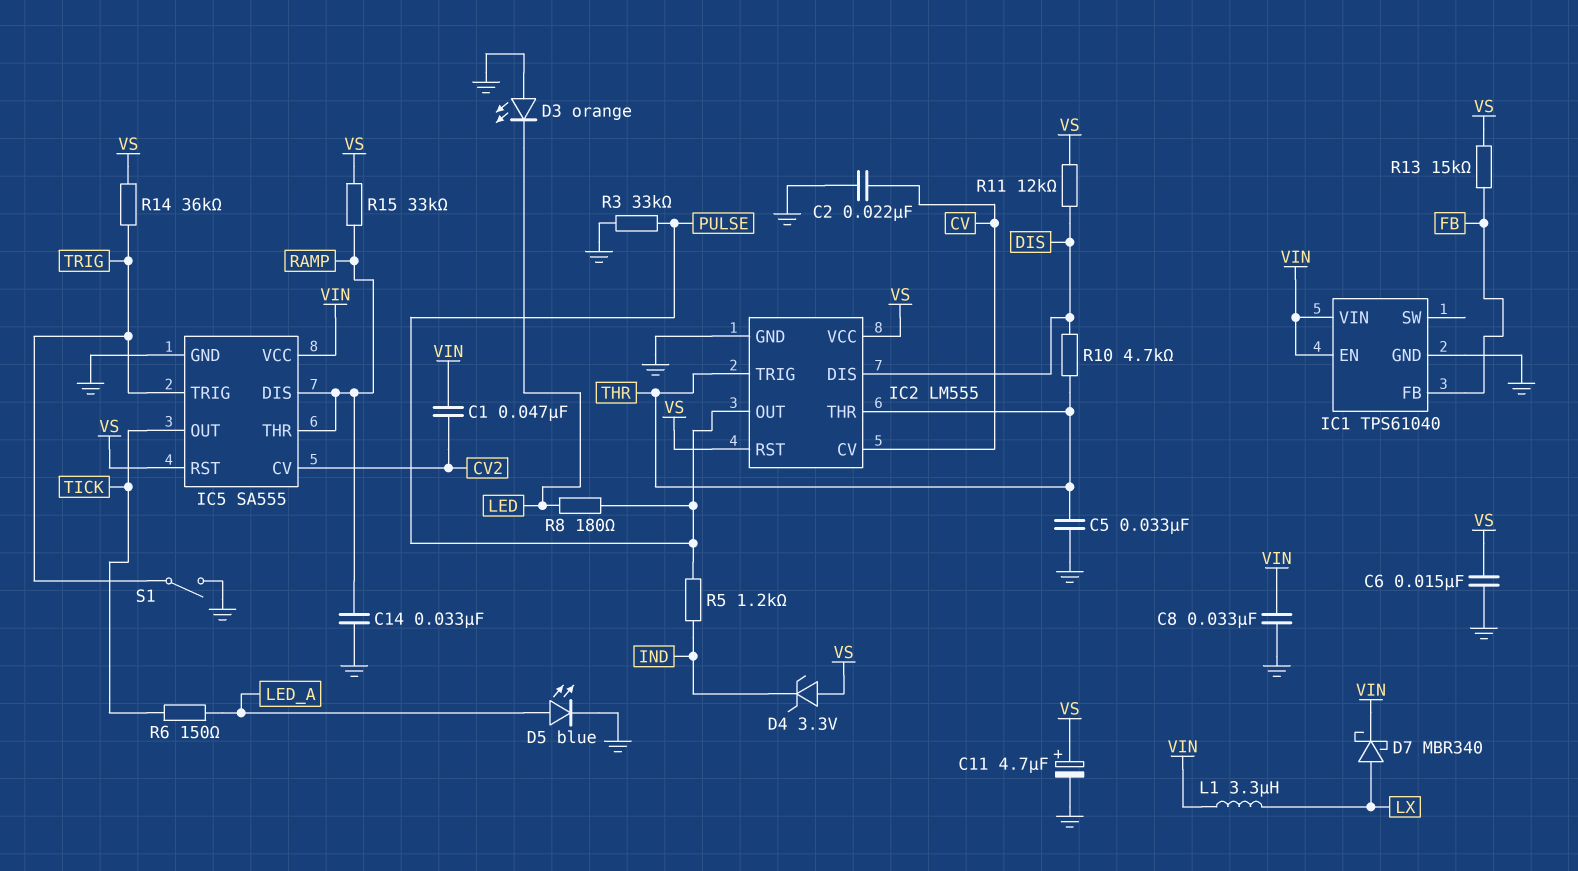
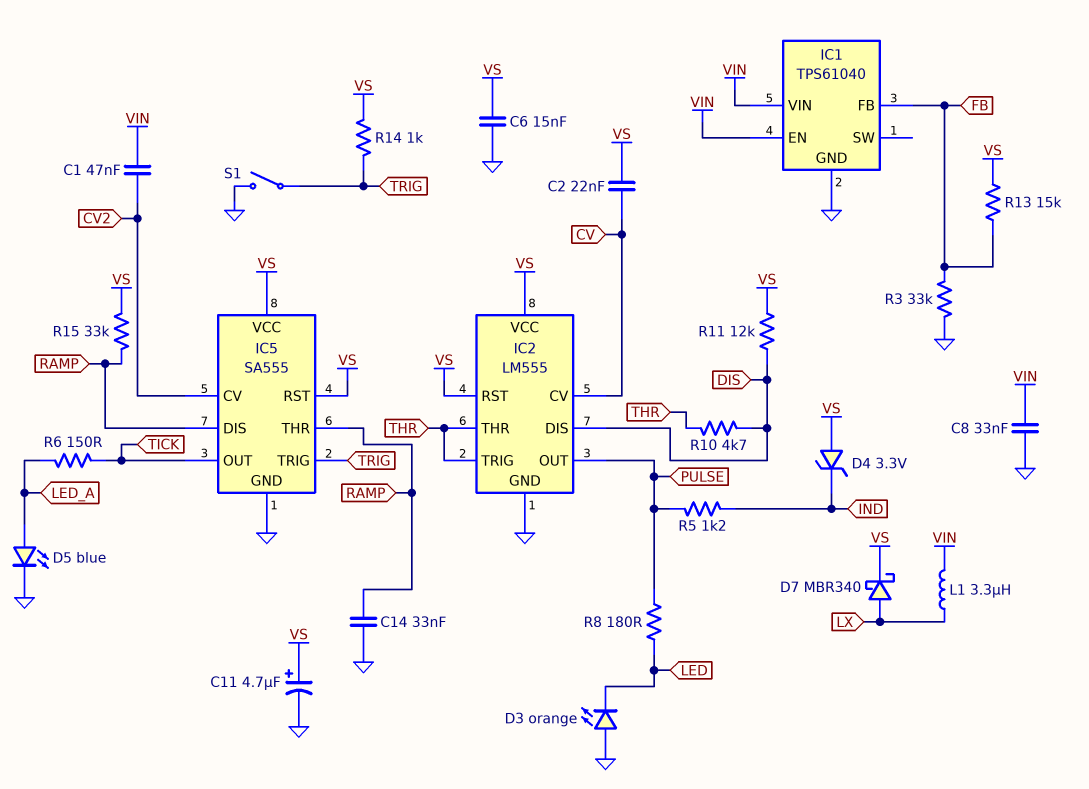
C2: 22nF (CV, GND) -> 22nF (CV, VS)
C5: 33nF (GND, THR) -> none
D7: schottky MBR340 (A LX, K VIN) -> schottky MBR340 (A LX, K VS)
IC5 pin VCC: VIN -> VS
R3: 33k (GND, PULSE) -> 33k (FB, GND)
R14: 36k (TRIG, VS) -> 1k (TRIG, VS)

